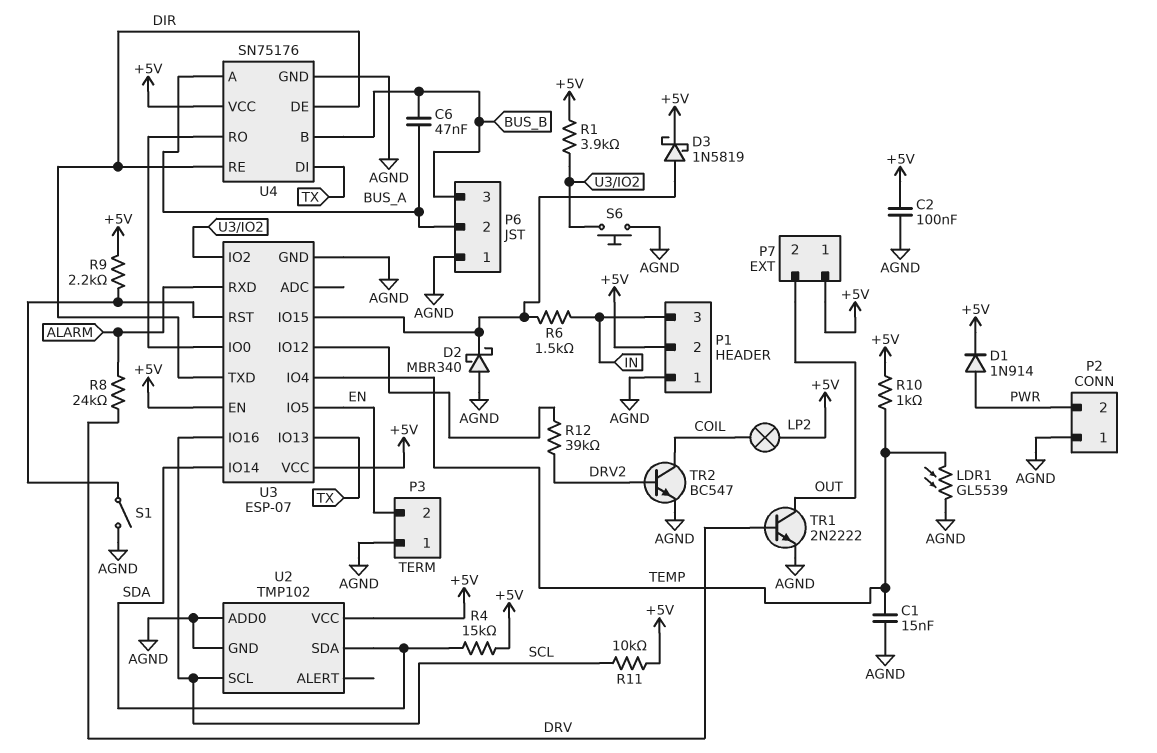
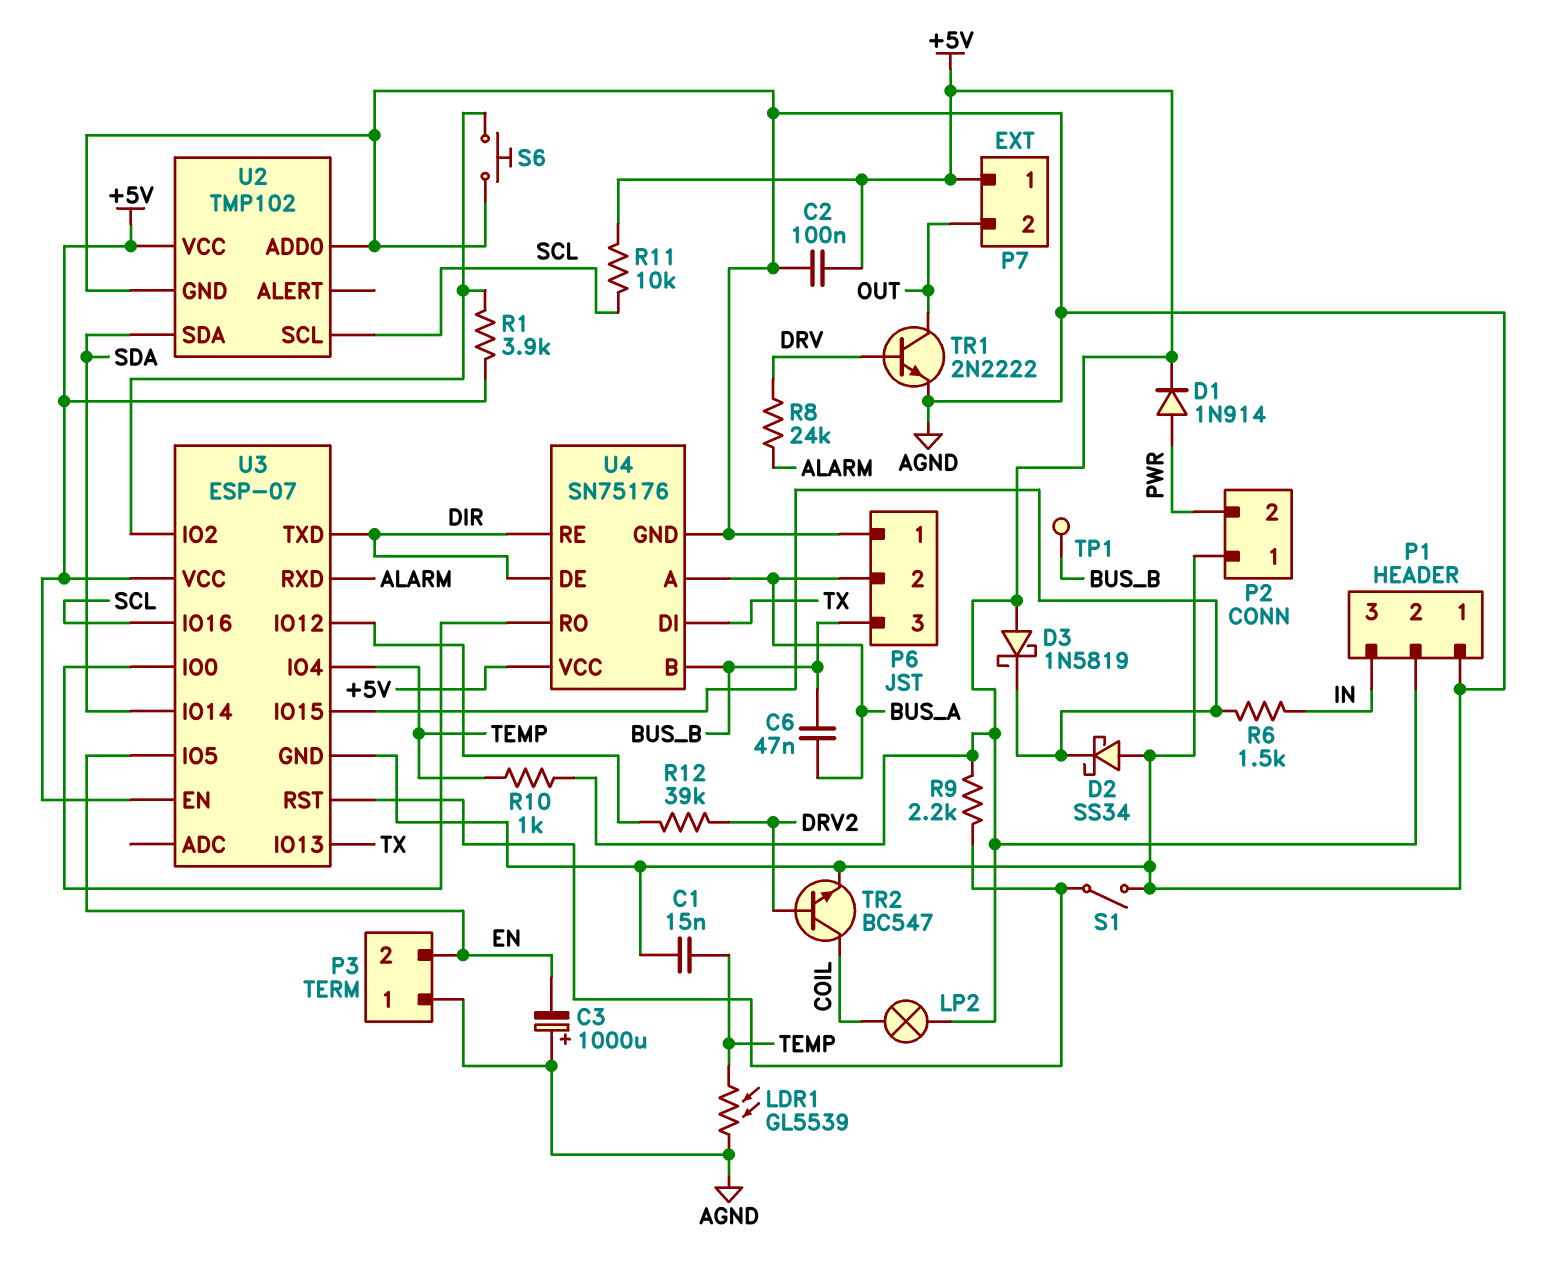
C3: none -> 1000uF (plus AGND, minus EN)
D2: schottky MBR340 (A AGND, K U3/IO15) -> schottky SS34 (A AGND, K U3/IO15)
D3: schottky 1N5819 (A U3/IO15, K +5V) -> schottky 1N5819 (A +5V, K U3/IO15)
R4: 15k (+5V, SDA) -> none
TP1: none -> test point (BUS_B)

